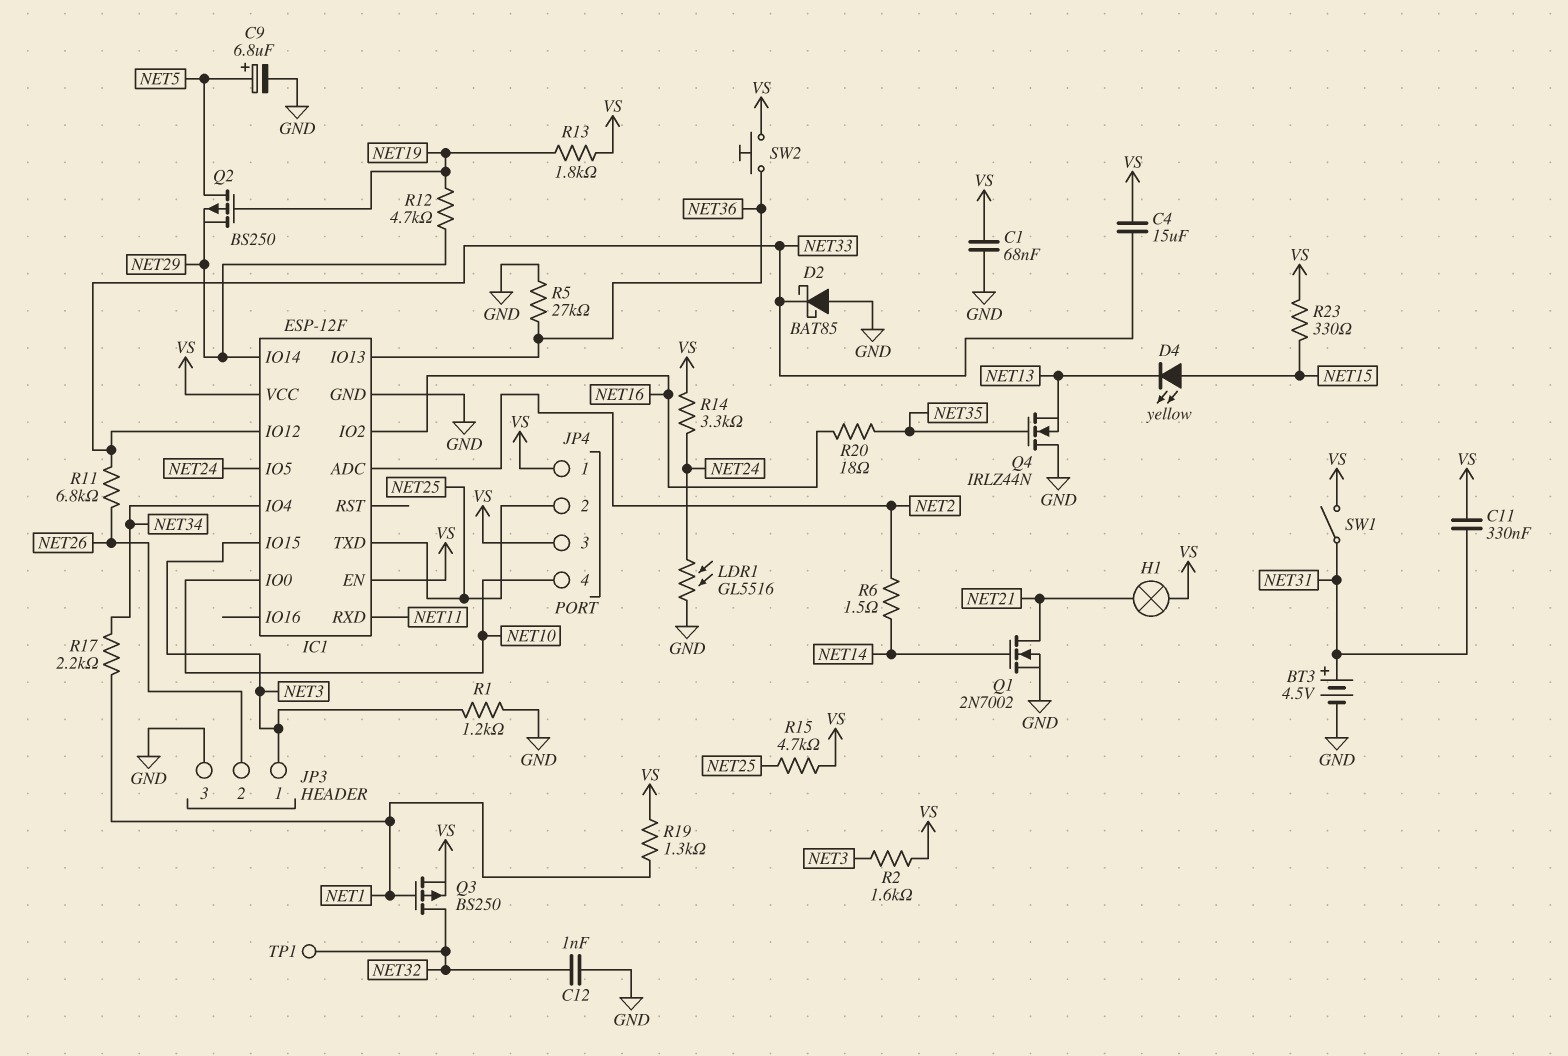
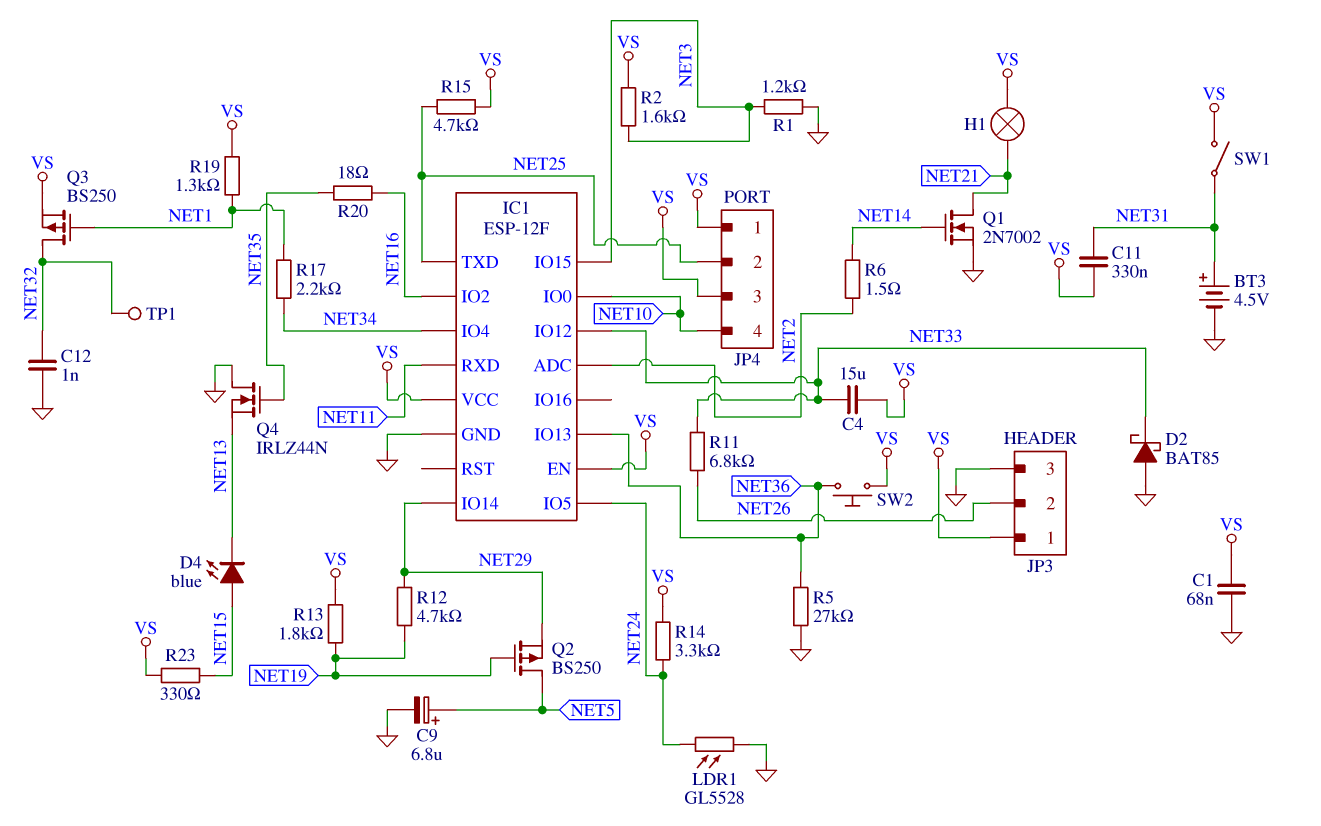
D4: LED yellow (A NET15, K NET13) -> LED blue (A NET15, K NET13)
JP3 pin 1: NET3 -> VS
LDR1: GL5516 (GND, NET24) -> GL5528 (GND, NET24)

